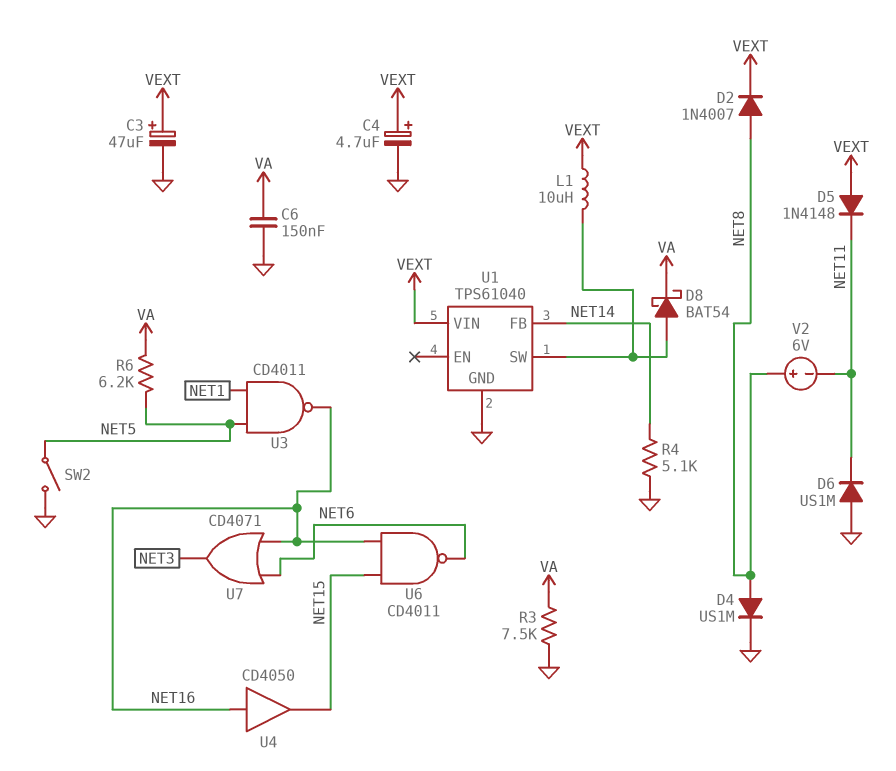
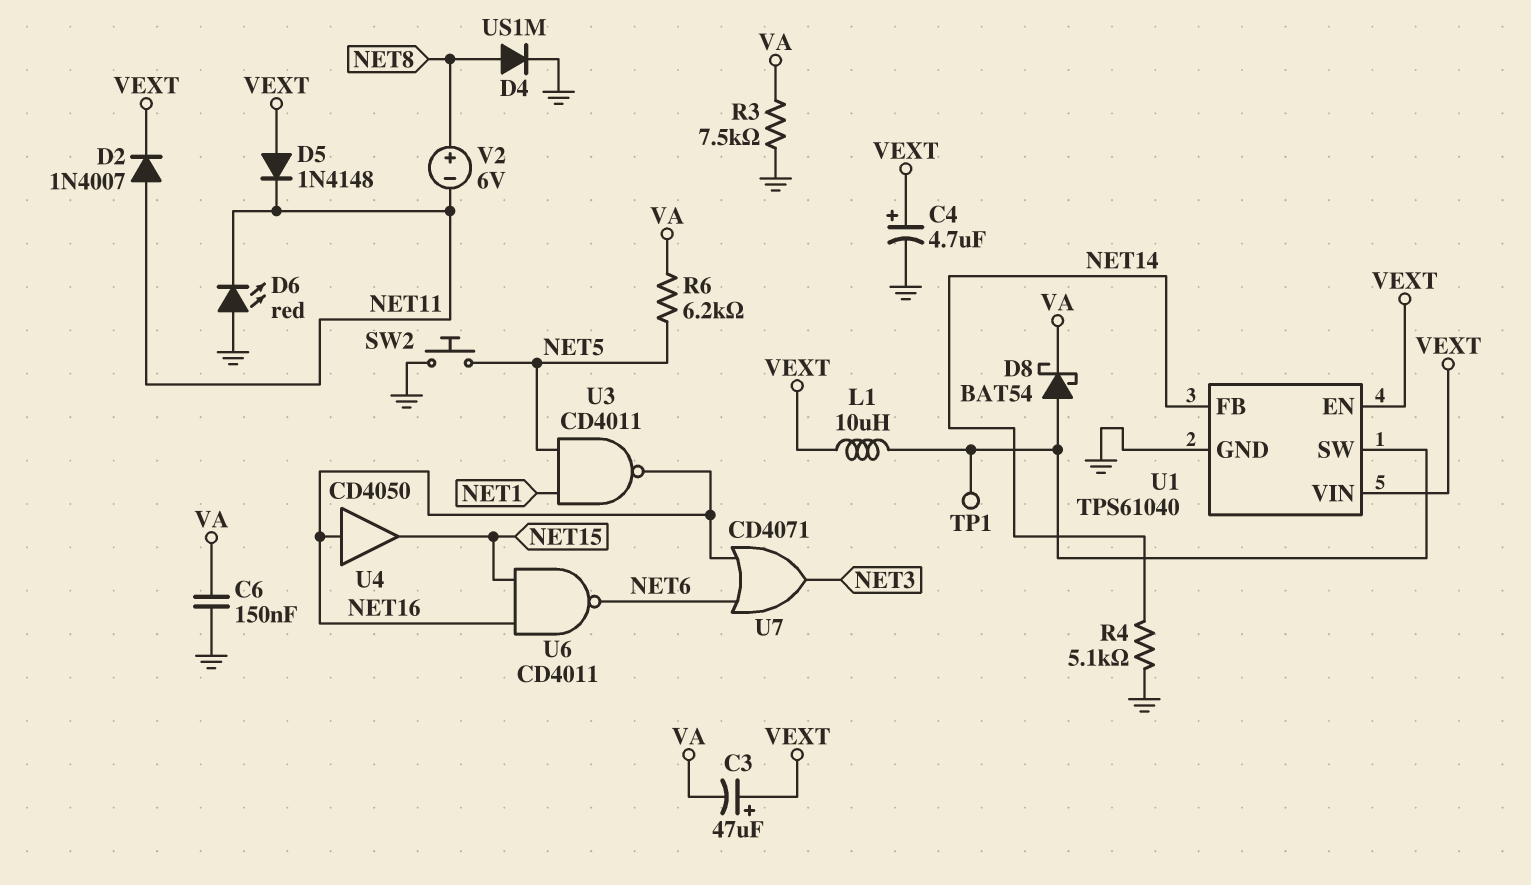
C3: 47uF (plus VEXT, minus GND) -> 47uF (plus VEXT, minus VA)
D2: diode 1N4007 (A NET8, K VEXT) -> diode 1N4007 (A NET11, K VEXT)
D6: diode US1M (A GND, K NET11) -> LED red (A GND, K NET11)
SW2: switch (GND, NET5) -> button (GND, NET5)
TP1: none -> test point (U1/SW)
U1 pin EN: none -> VEXT

